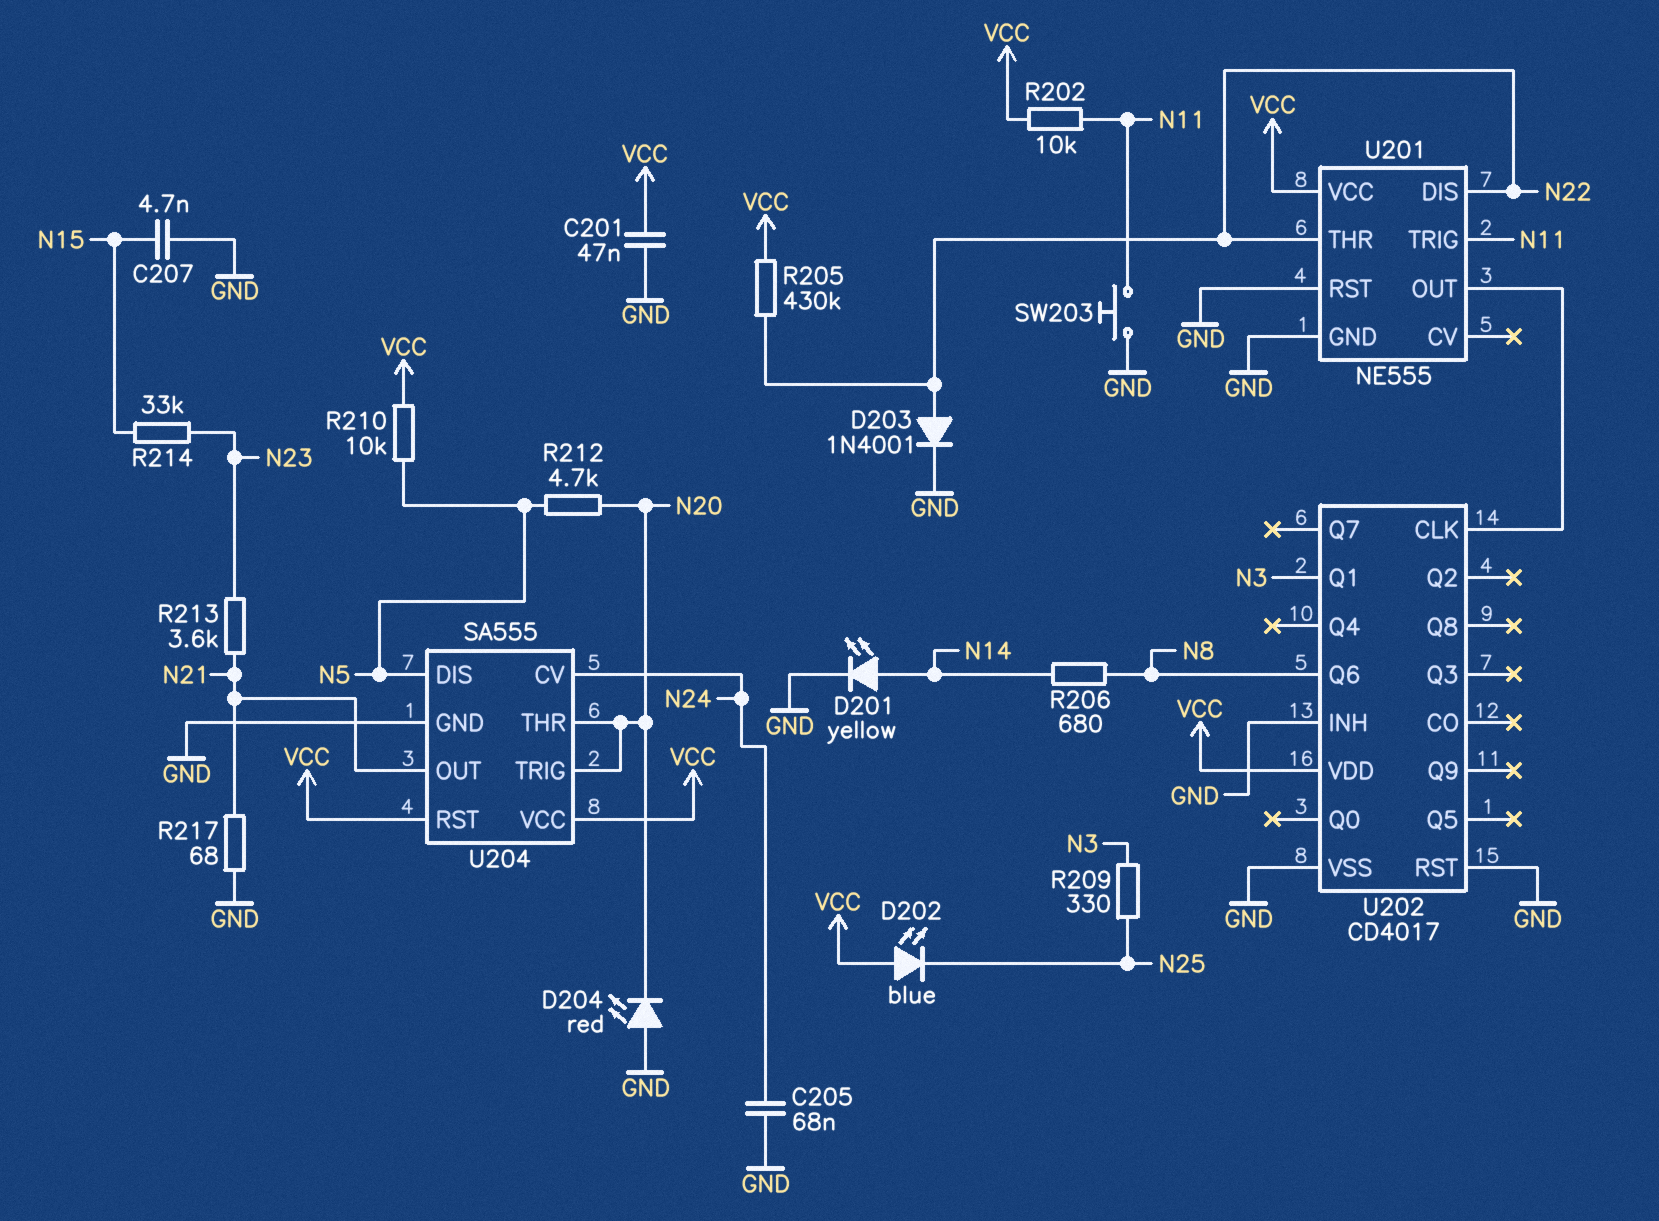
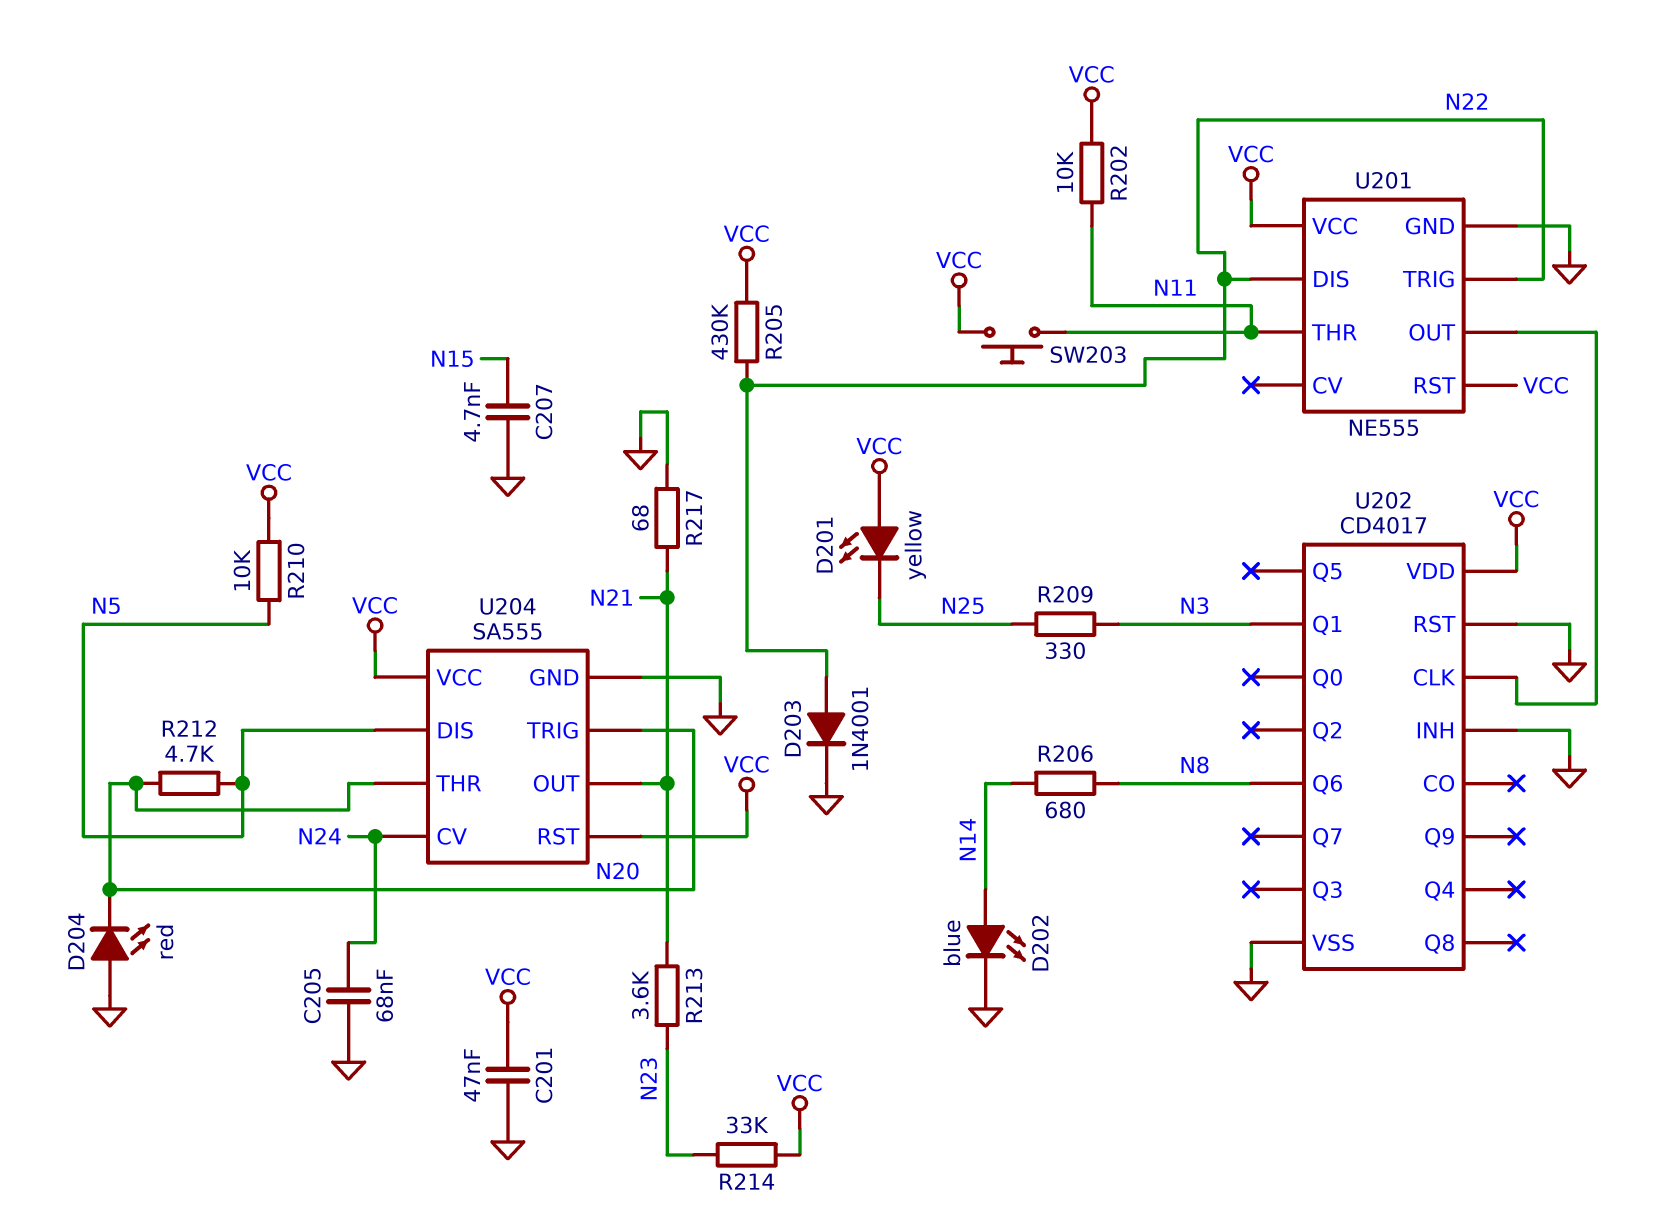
D201: LED yellow (A N14, K GND) -> LED yellow (A VCC, K N25)
D202: LED blue (A VCC, K N25) -> LED blue (A N14, K GND)
R214: 33k (N15, N23) -> 33k (N23, VCC)
SW203: button (GND, N11) -> button (N11, VCC)
U201 pin RST: GND -> VCC
U201 pin THR: N22 -> N11
U201 pin TRIG: N11 -> N22

